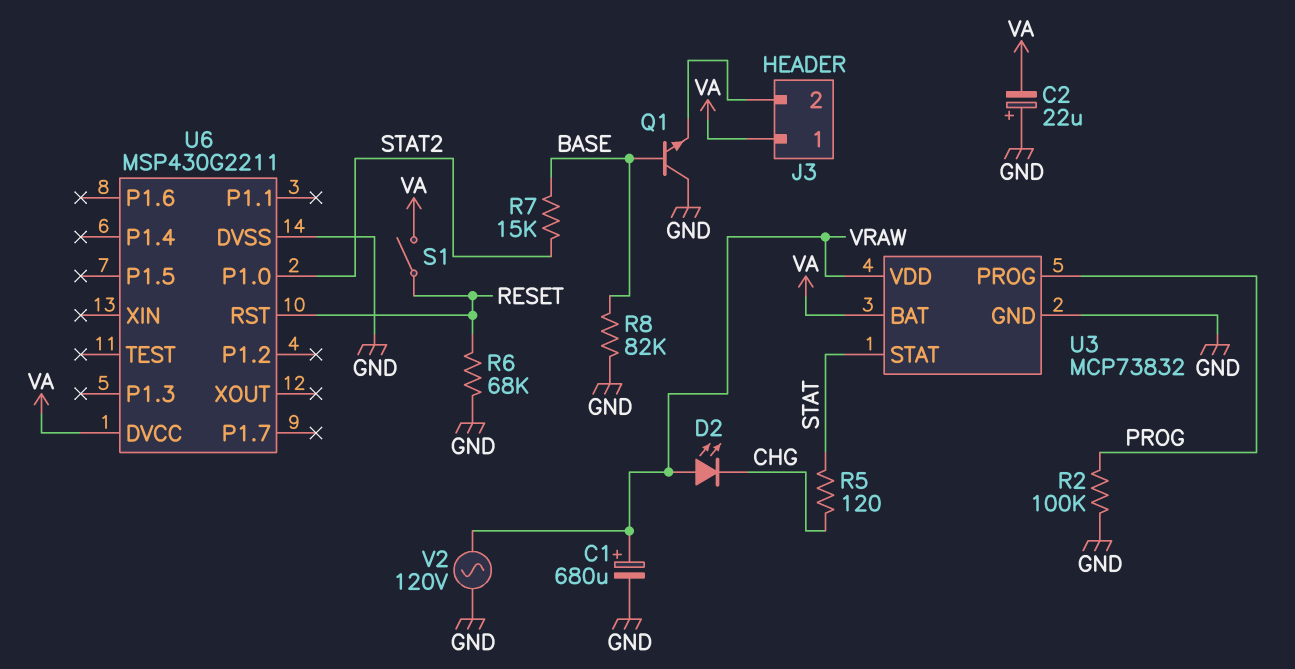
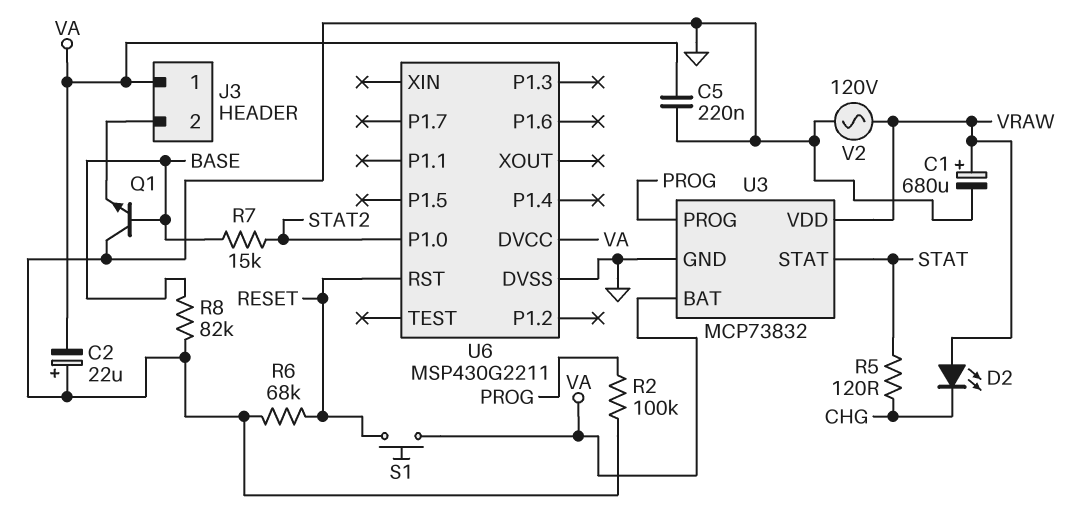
C5: none -> 220nF (GND, VA)
S1: switch (RESET, VA) -> button (RESET, VA)

